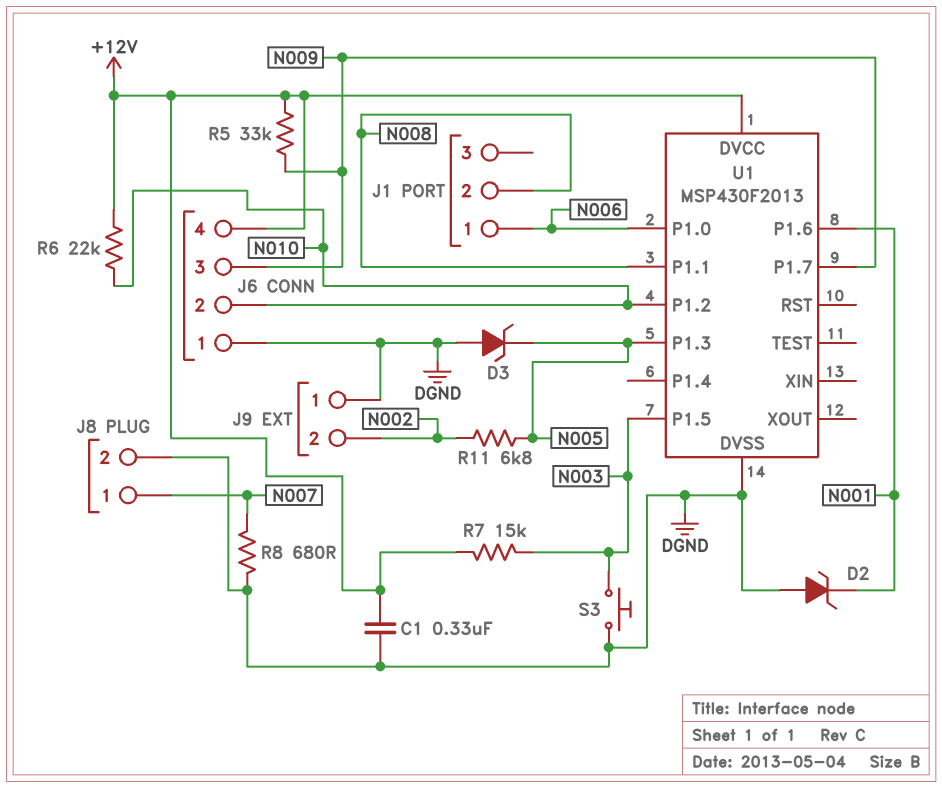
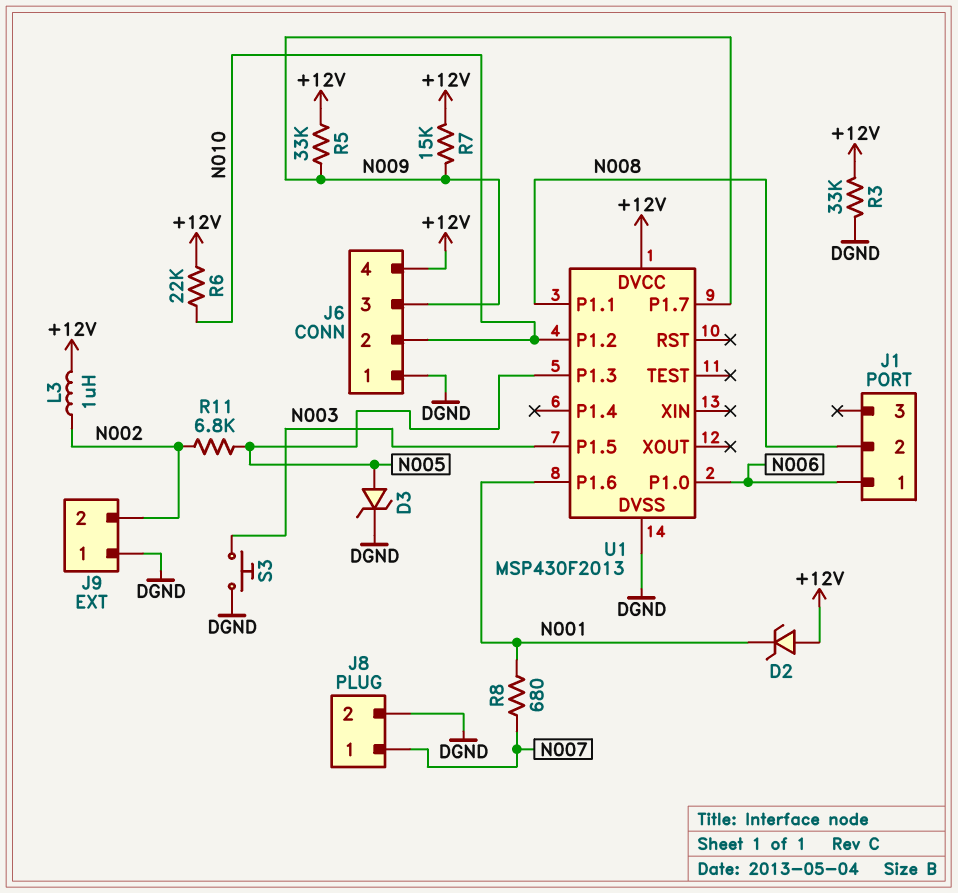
C1: 330nF (+12V, DGND) -> none
D2: zener (A DGND, K N001) -> zener (A +12V, K N001)
D3: zener (A DGND, K N005) -> zener (A N005, K DGND)
L3: none -> 1uH (+12V, N002)
R3: none -> 33k (+12V, DGND)
R7: 15k (+12V, N003) -> 15k (+12V, N009)
R8: 680 (DGND, N007) -> 680 (N001, N007)

